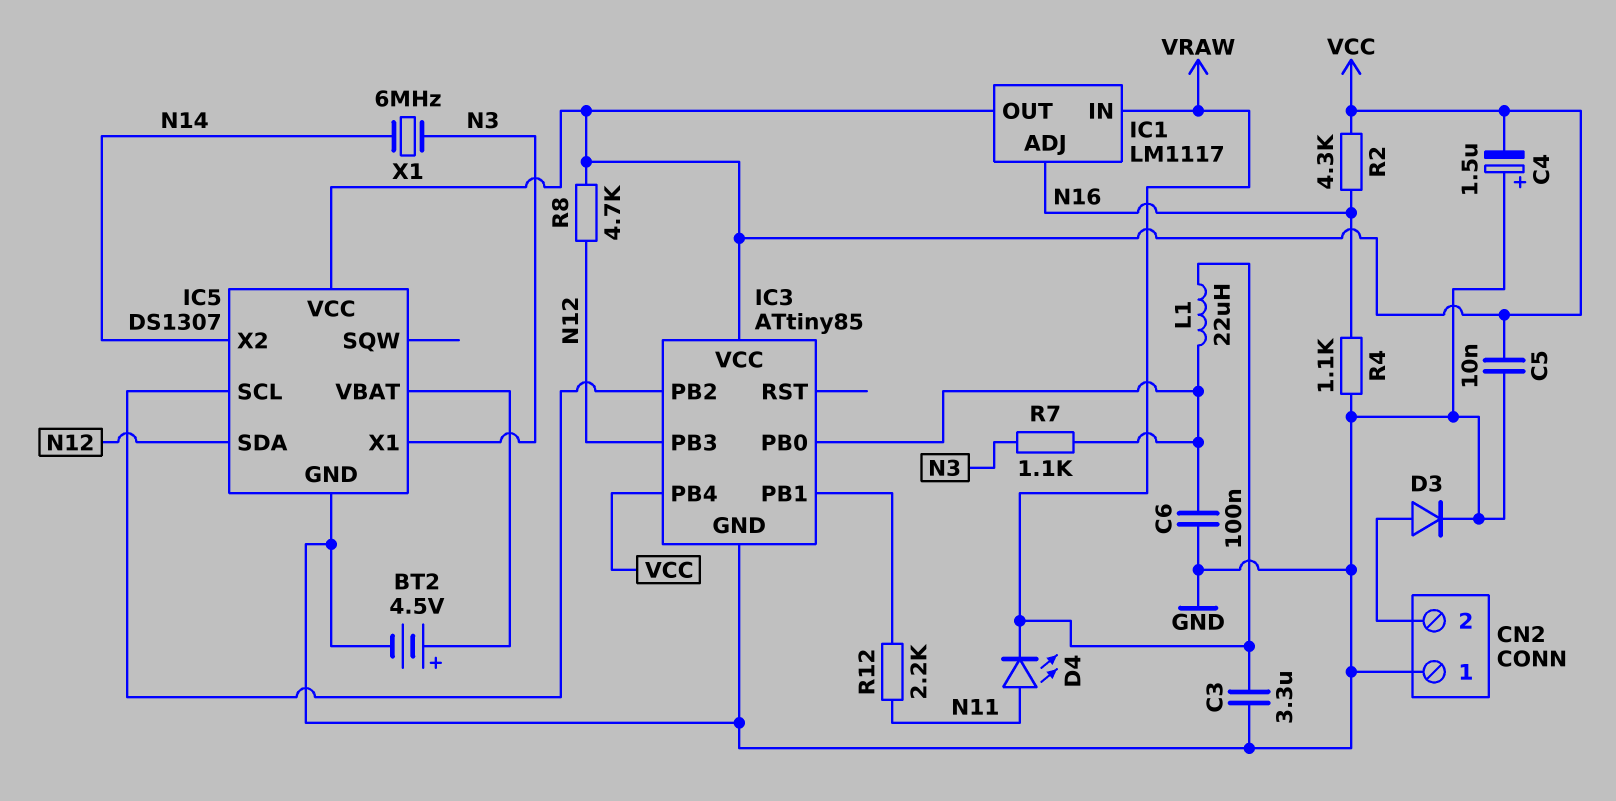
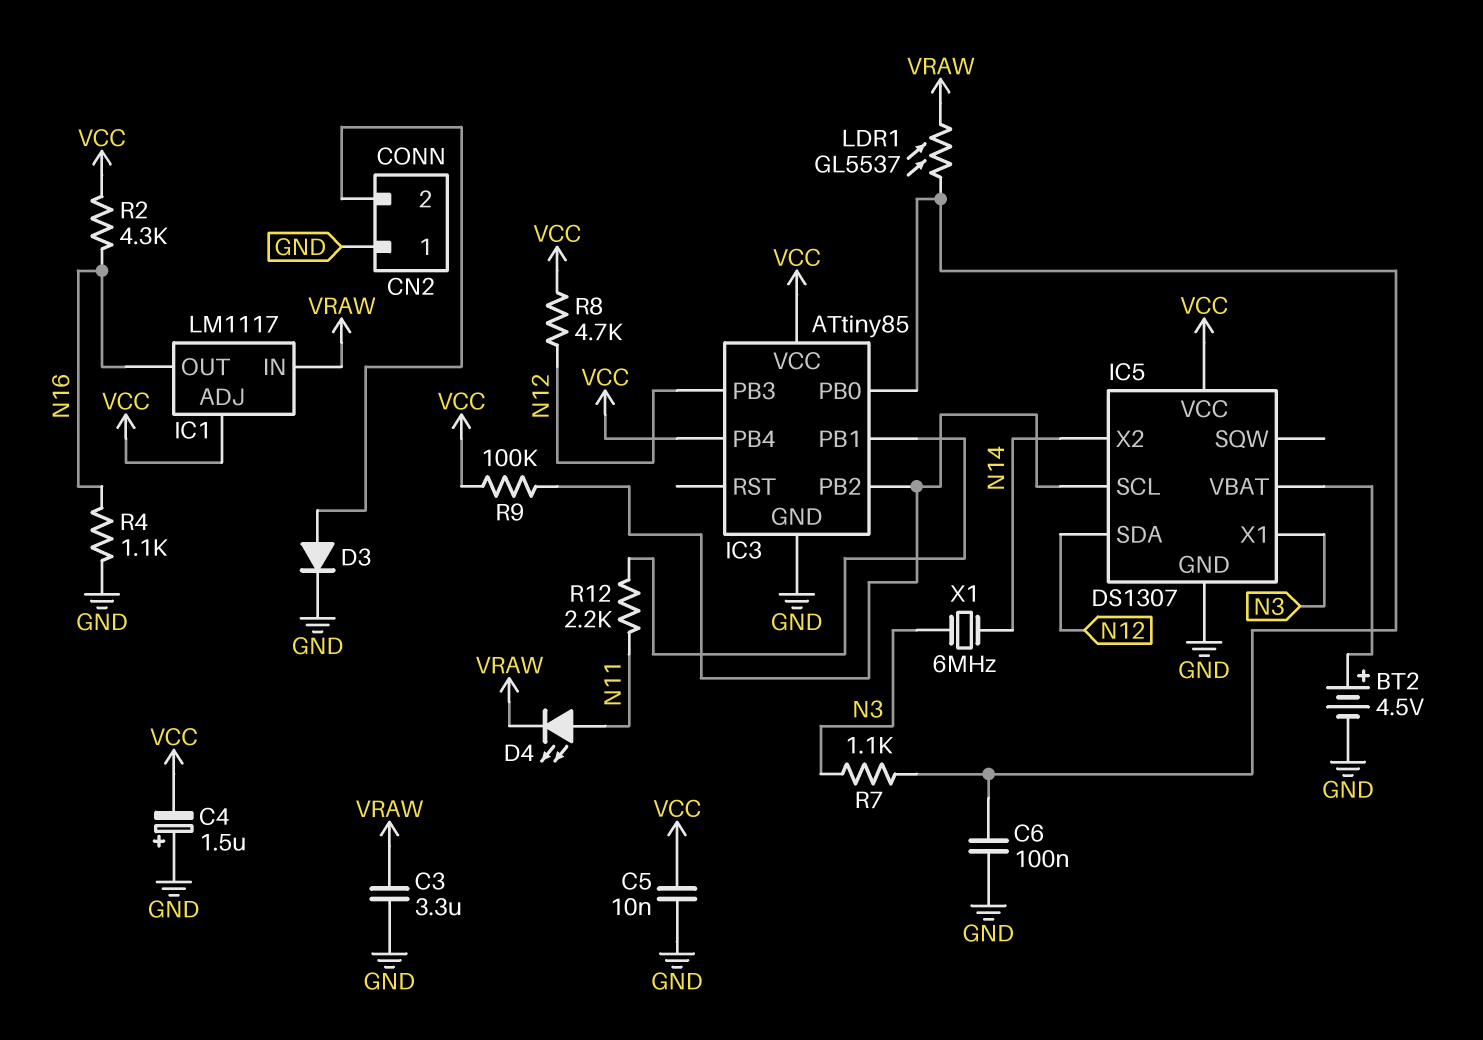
IC1 pin ADJ: N16 -> VCC
IC1 pin OUT: VCC -> N16
L1: 22uH (IC3/PB0, VRAW) -> none
LDR1: none -> GL5537 (IC3/PB0, VRAW)
R9: none -> 100k (IC3/PB2, VCC)

